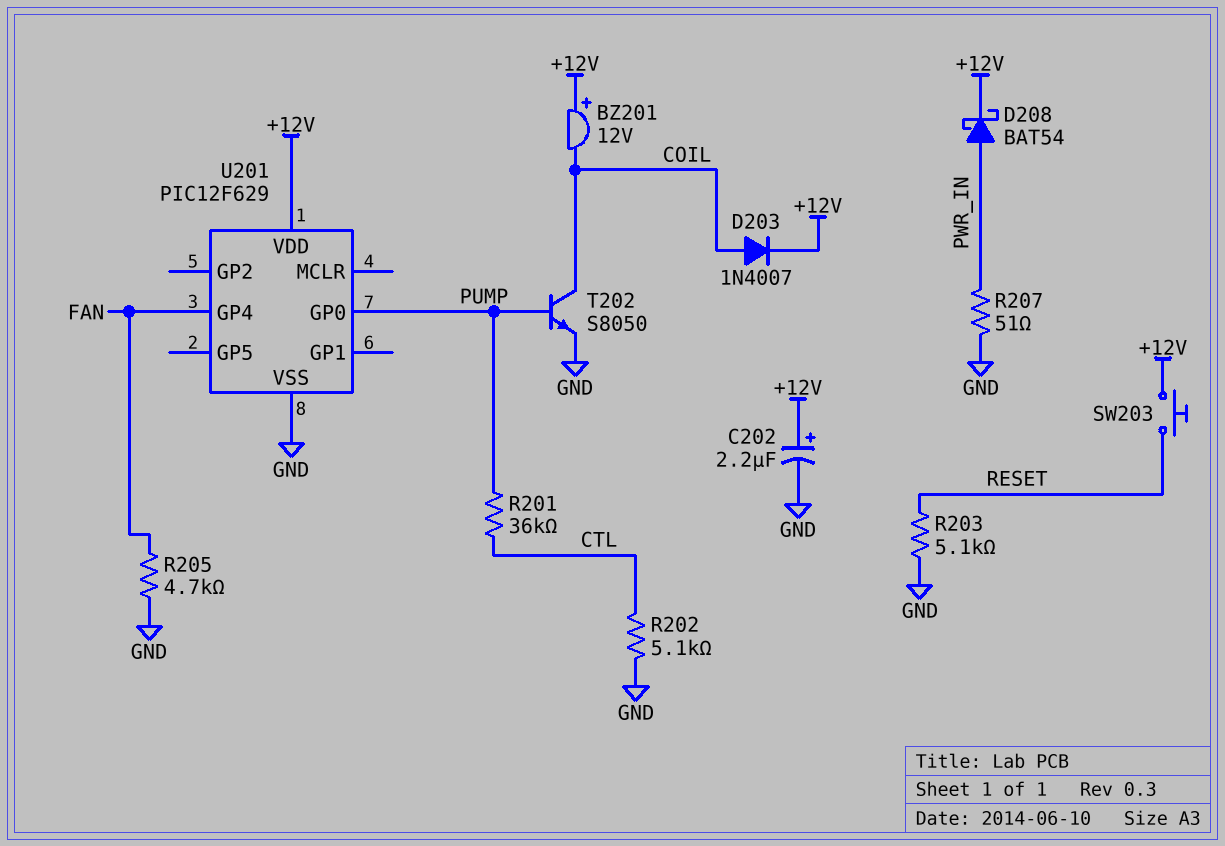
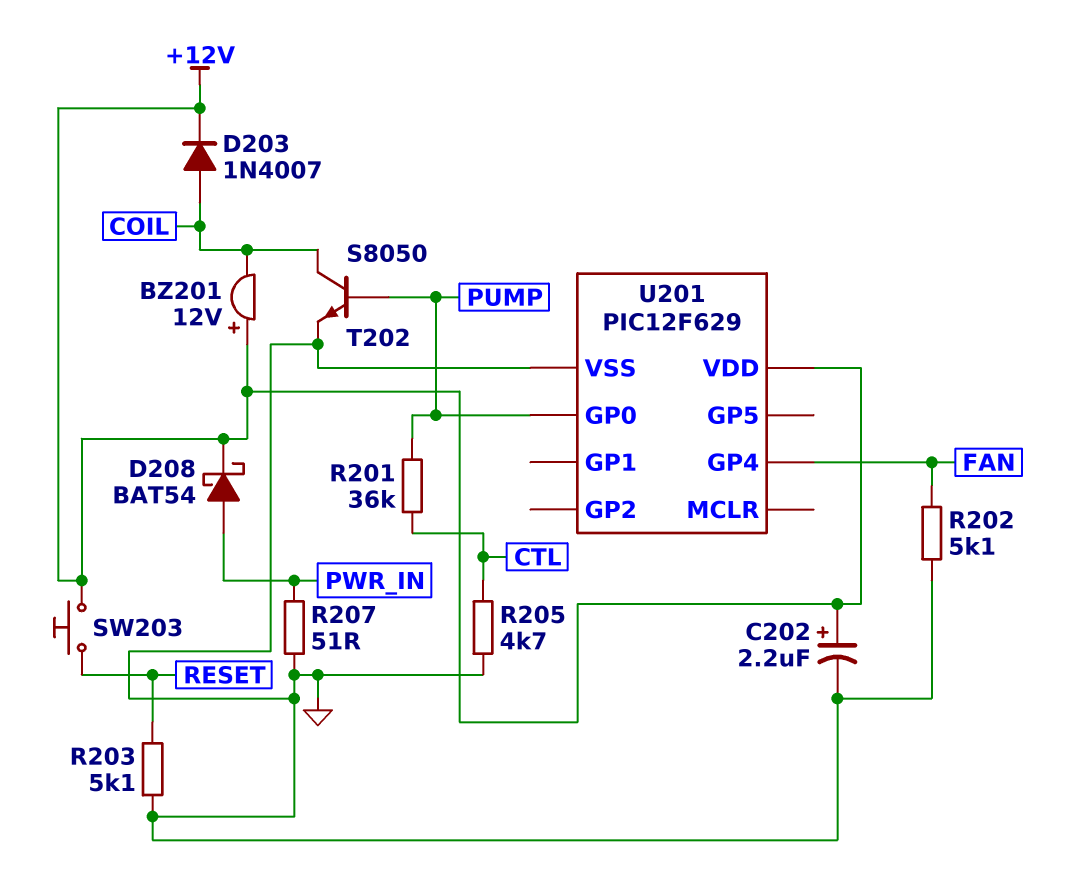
R202: 5.1k (CTL, GND) -> 5.1k (FAN, GND)
R205: 4.7k (FAN, GND) -> 4.7k (CTL, GND)

